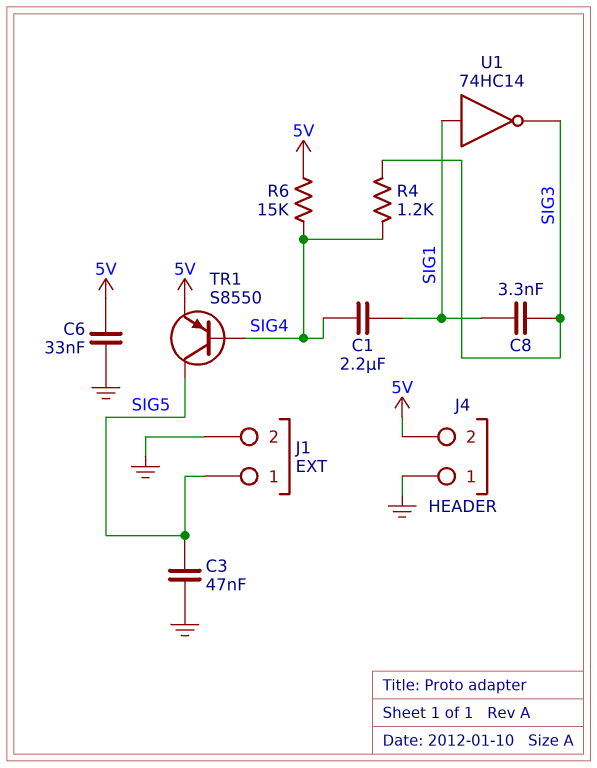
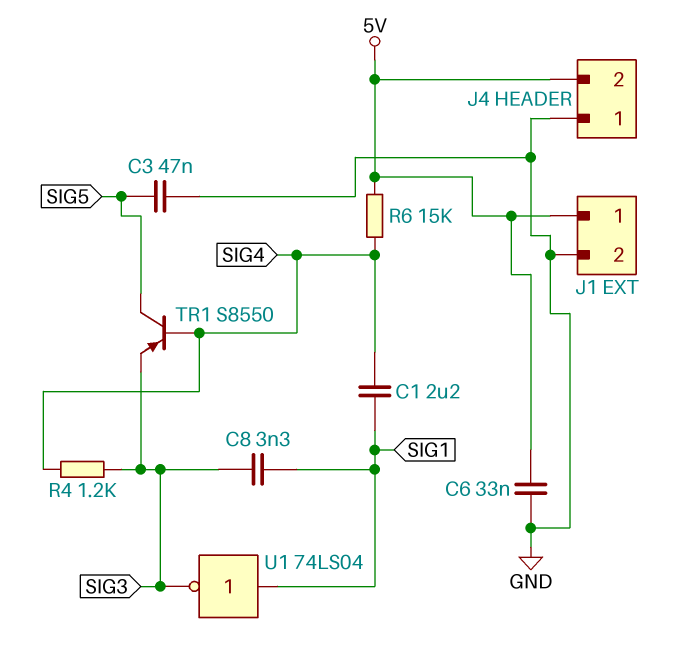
J1 pin 1: SIG5 -> 5V
TR1: PNP S8550 (B SIG4, C SIG5, E 5V) -> PNP S8550 (B SIG4, C SIG5, E SIG3)
U1: NOT 74HC14 (in SIG1, out SIG3) -> NOT 74LS04 (in SIG1, out SIG3)

